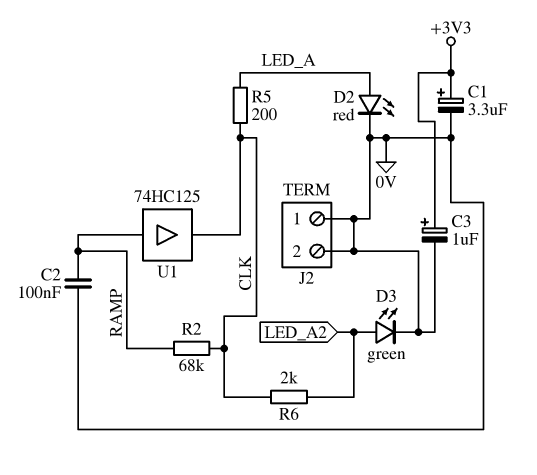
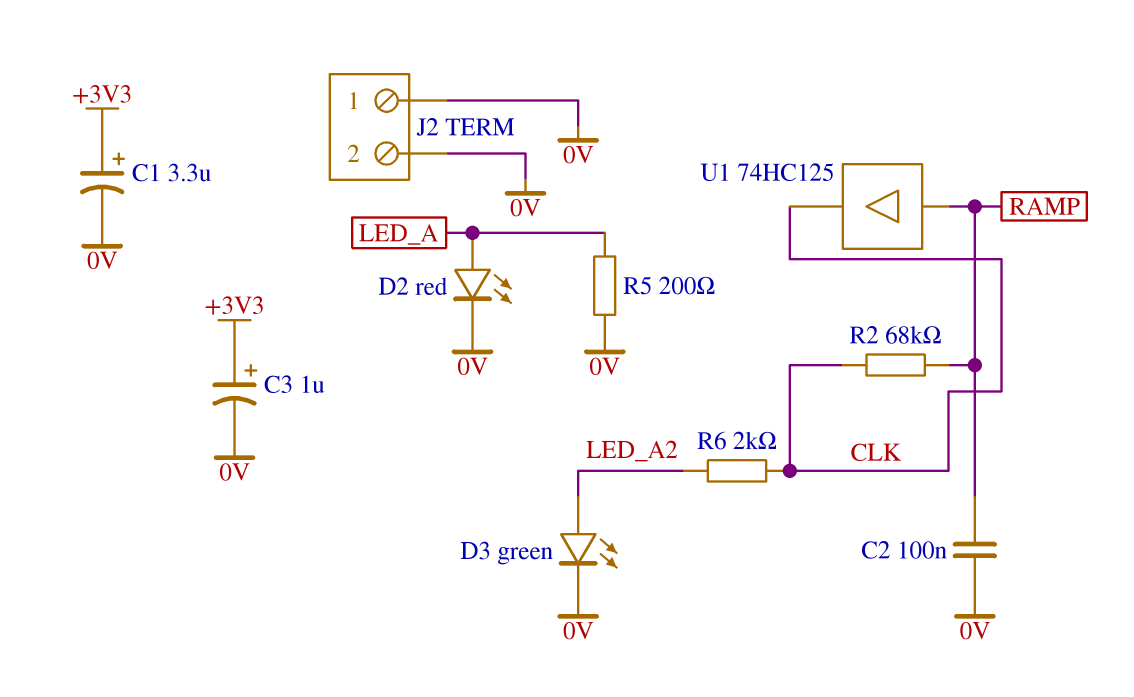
R5: 200 (CLK, LED_A) -> 200 (0V, LED_A)

